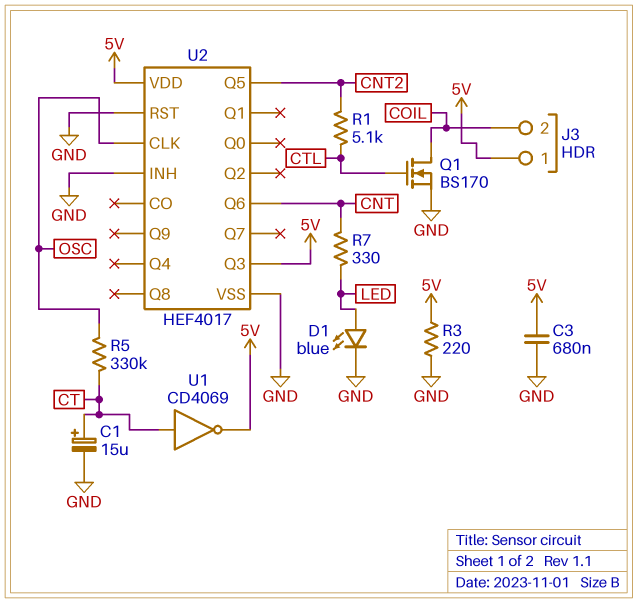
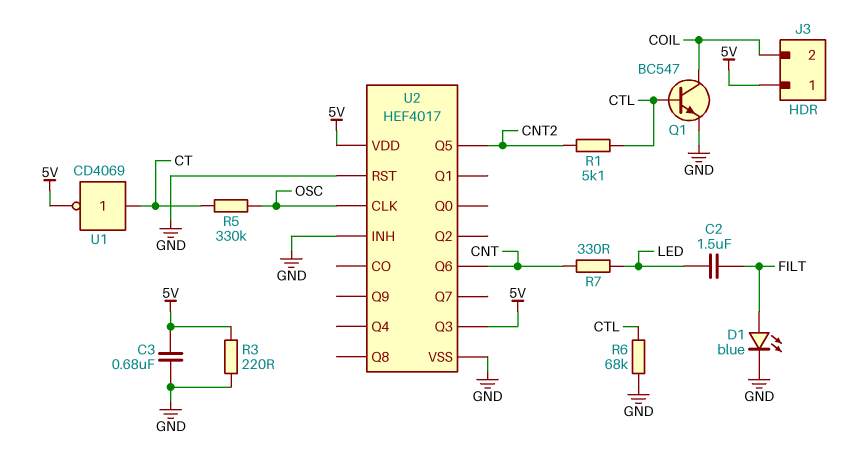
C1: 15uF (plus CT, minus GND) -> none
C2: none -> 1.5uF (FILT, LED)
D1: LED blue (A LED, K GND) -> LED blue (A FILT, K GND)
Q1: NMOS BS170 (G CTL, D COIL, S GND) -> NPN BC547 (B CTL, C COIL, E GND)
R6: none -> 68k (CTL, GND)

